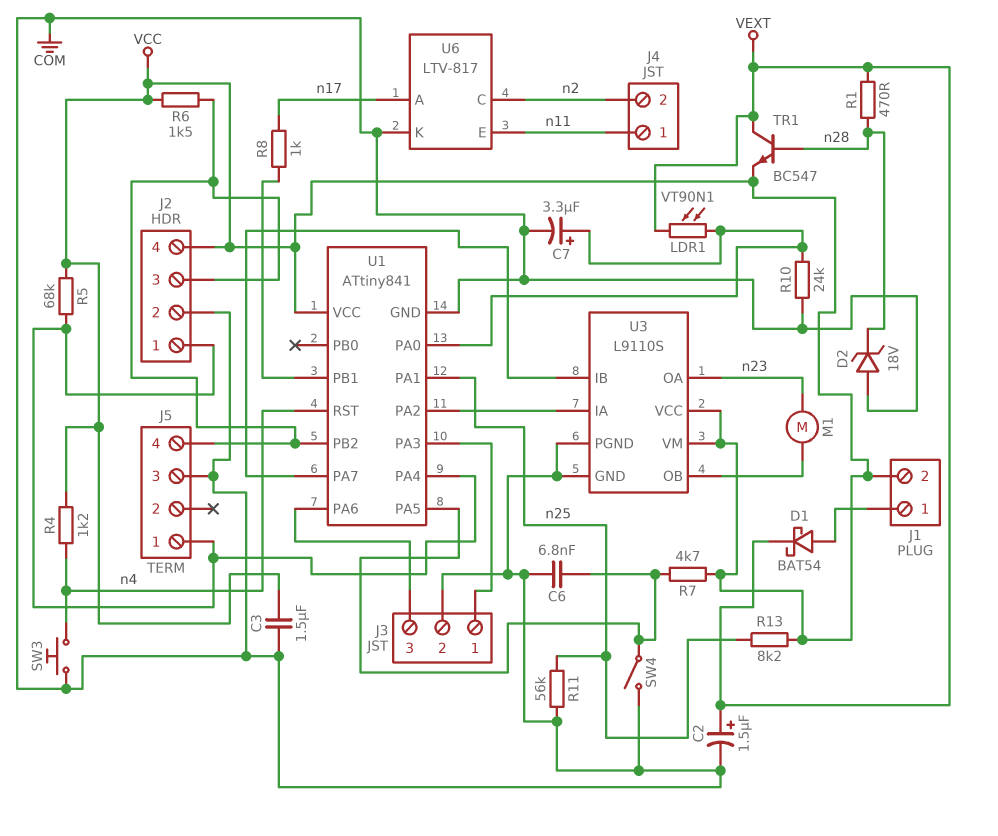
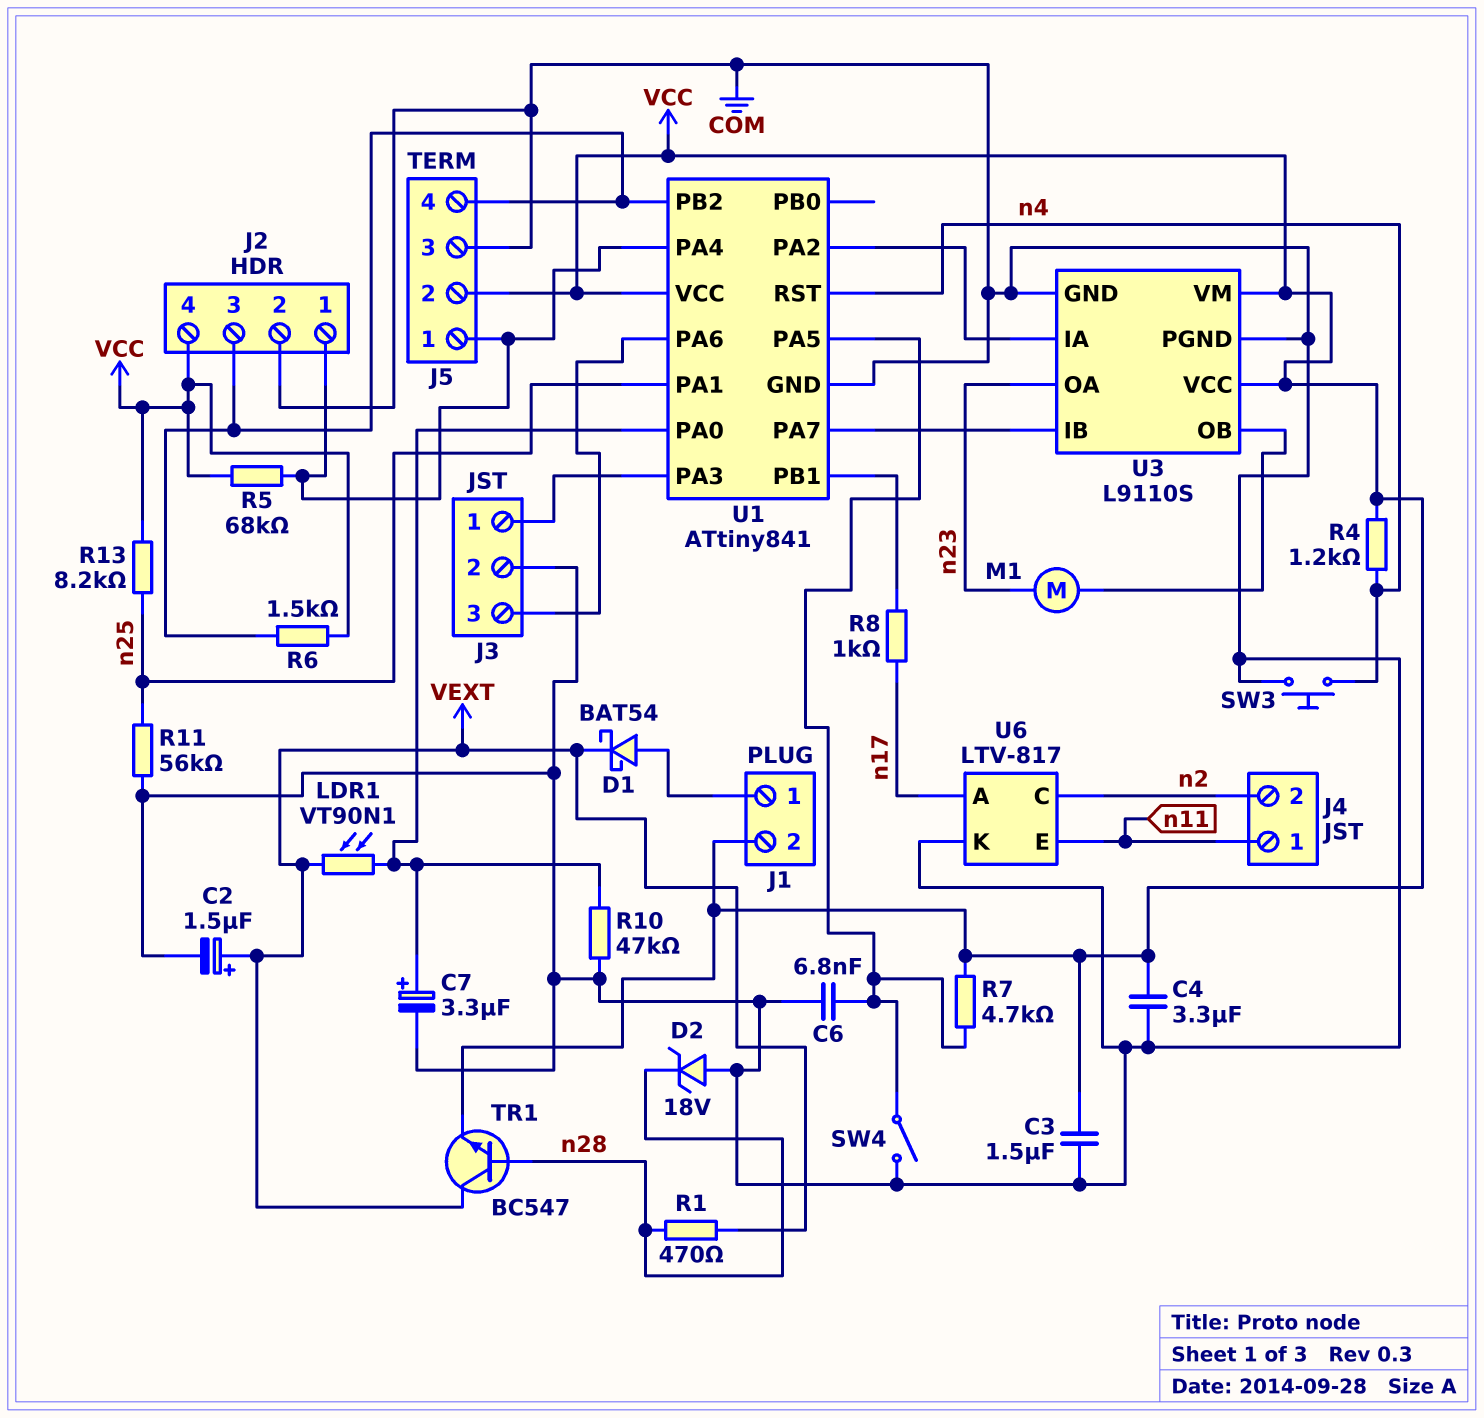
C4: none -> 3.3uF (COM, VCC)
J5 pin 2: none -> VCC
R10: 24k (COM, U1/PA0) -> 47k (COM, U1/PA0)

